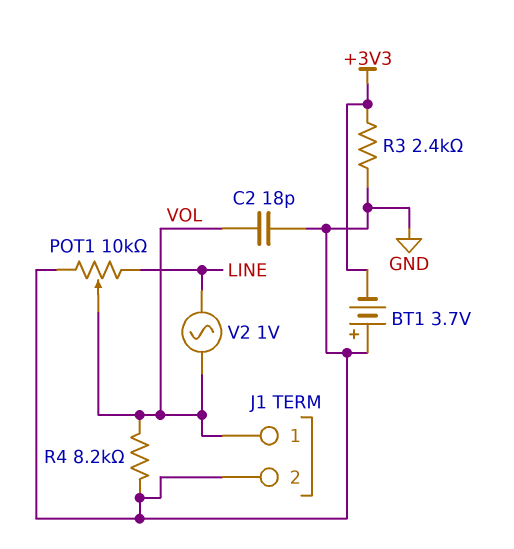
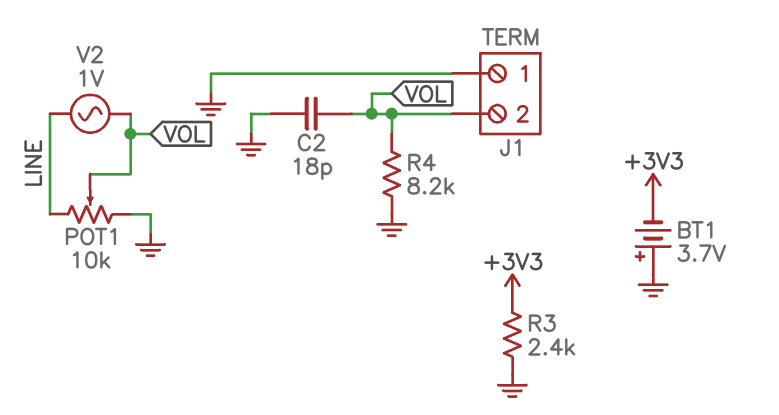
J1 pin 1: VOL -> GND
J1 pin 2: GND -> VOL

